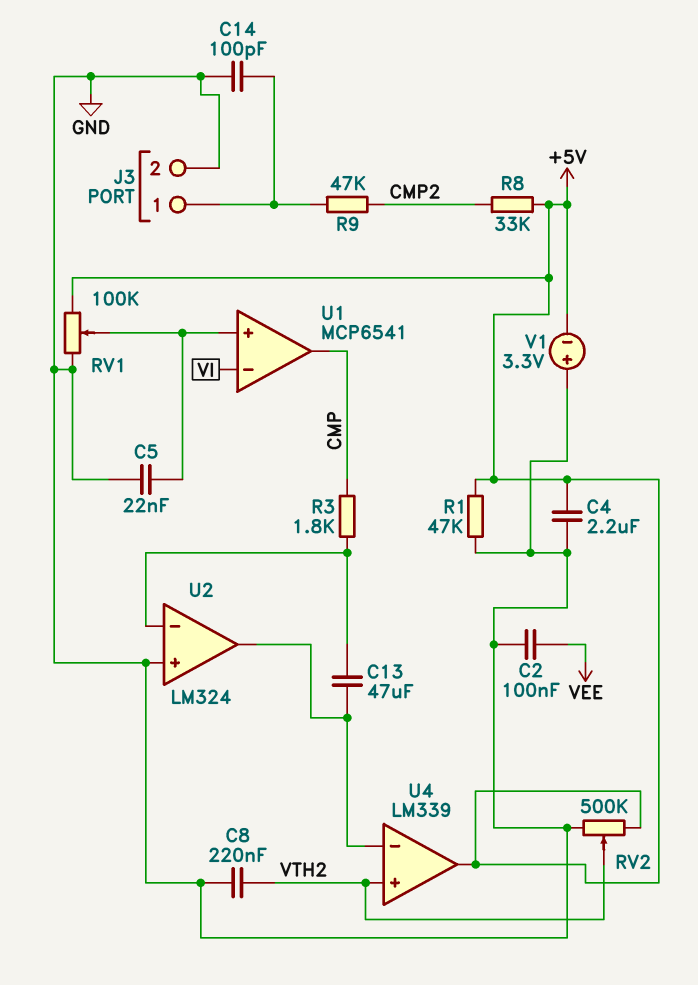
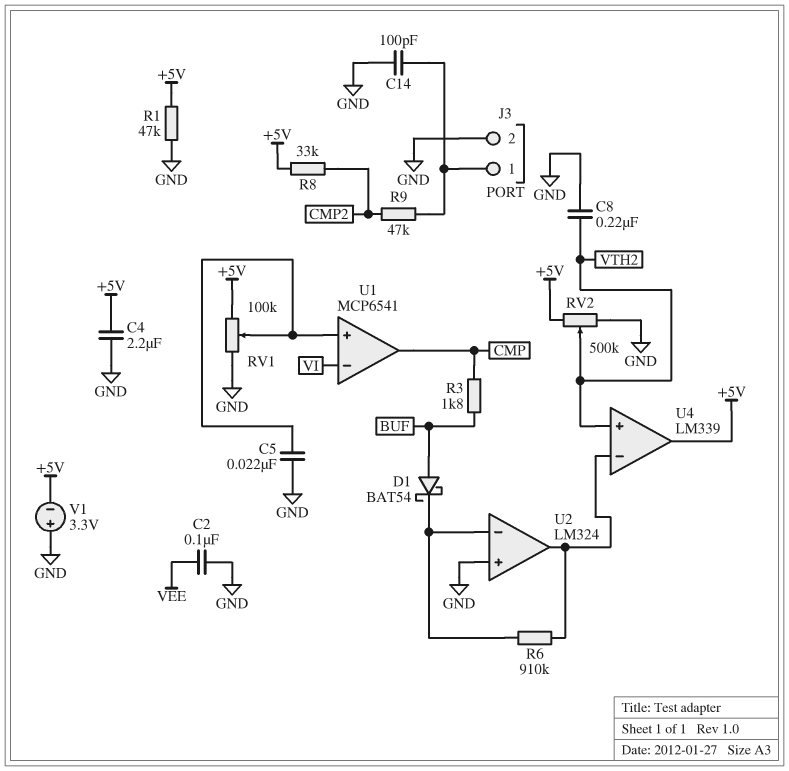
C13: 47uF (U2/in-, U2/out) -> none
D1: none -> schottky BAT54 (A BUF, K U2/in-)
R3: 1.8k (CMP, U2/in-) -> 1.8k (BUF, CMP)
R6: none -> 910k (U2/in-, U2/out)

